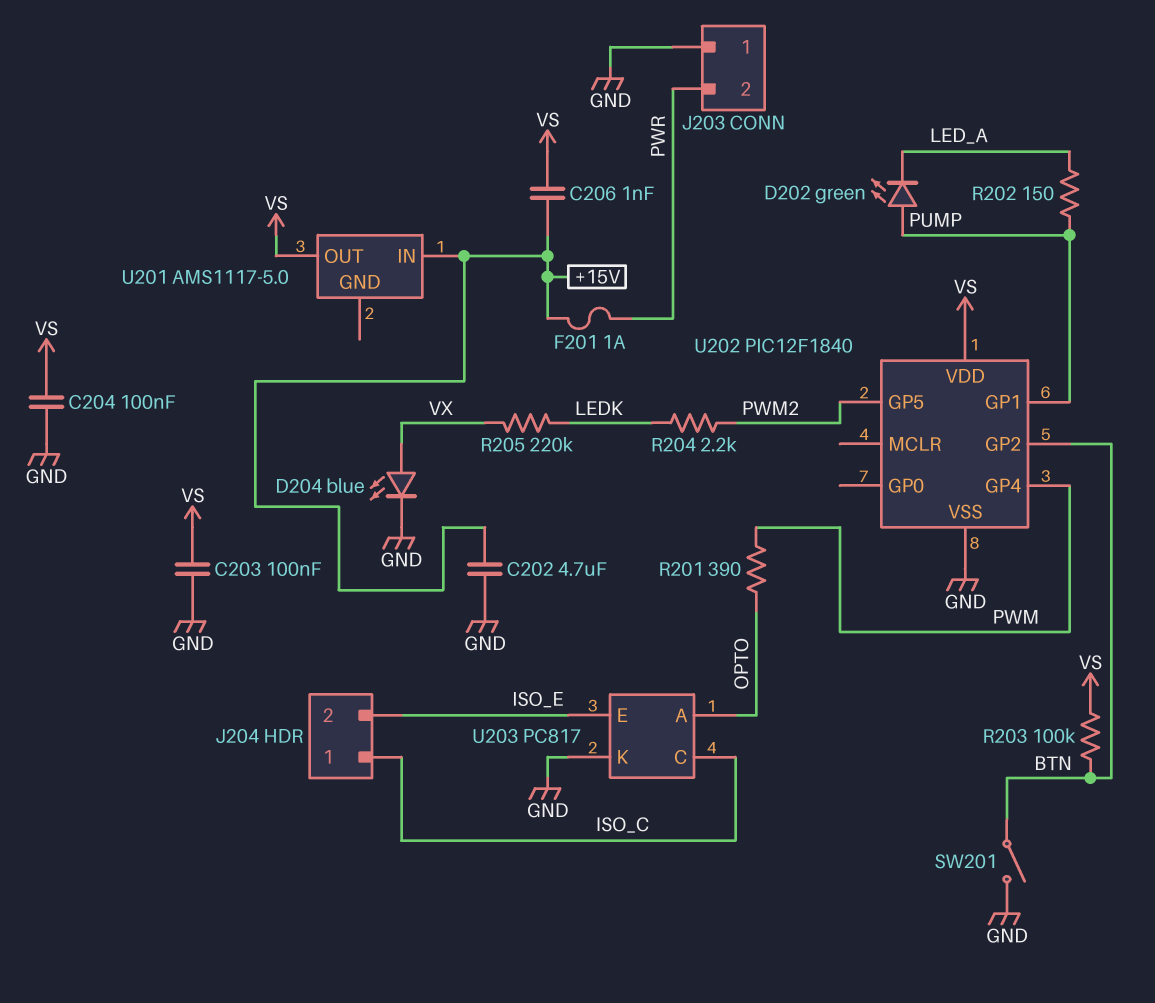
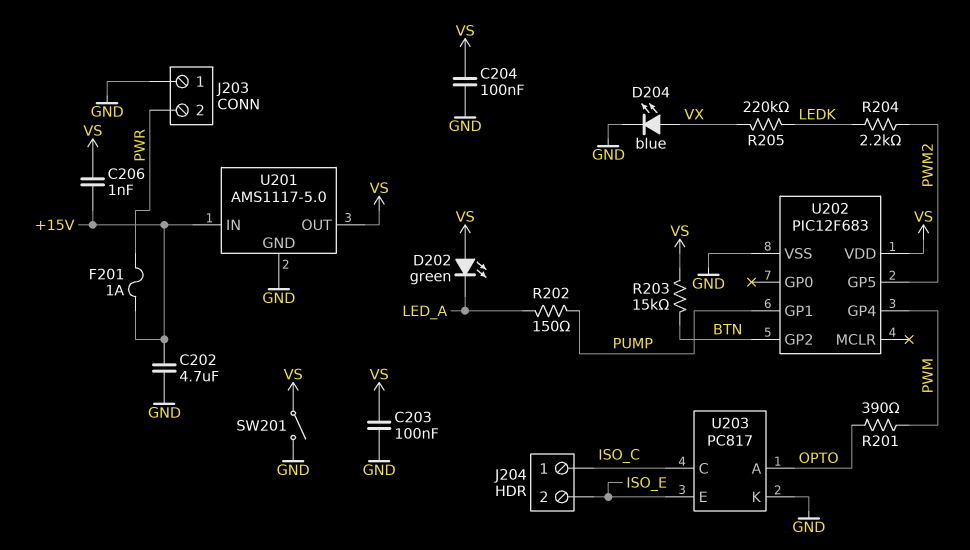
D202: LED green (A PUMP, K LED_A) -> LED green (A VS, K LED_A)
R203: 100k (BTN, VS) -> 15k (BTN, VS)
SW201: switch (BTN, GND) -> switch (GND, VS)
U201 pin GND: none -> GND
U202: PIC12F1840 -> PIC12F683

